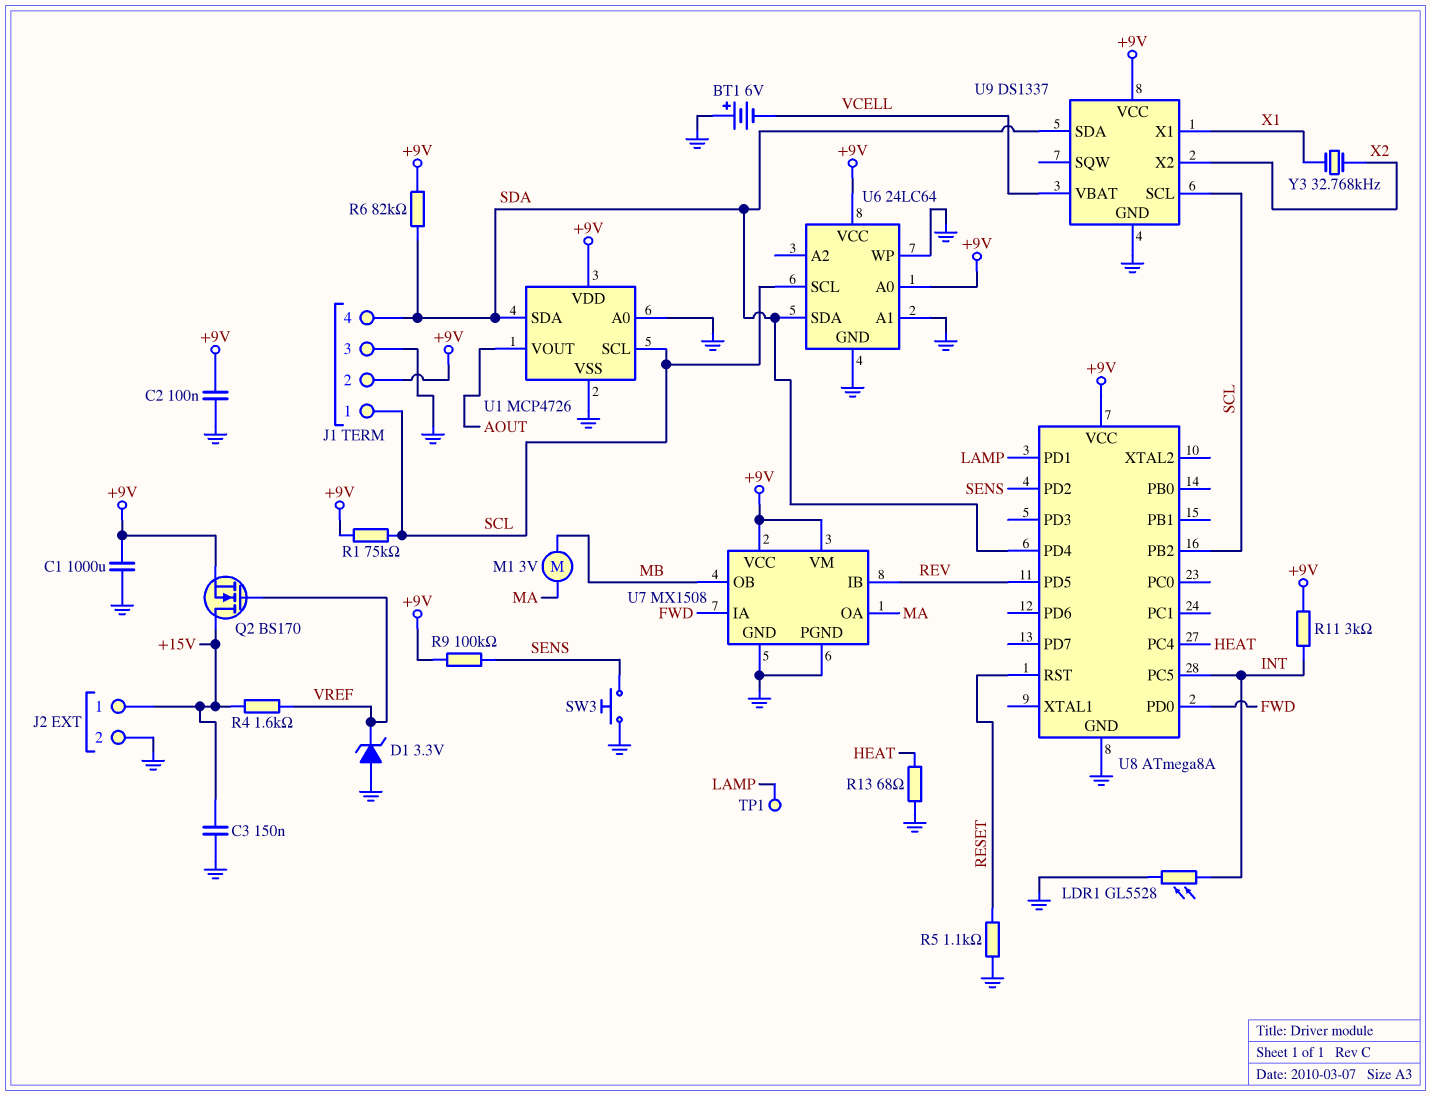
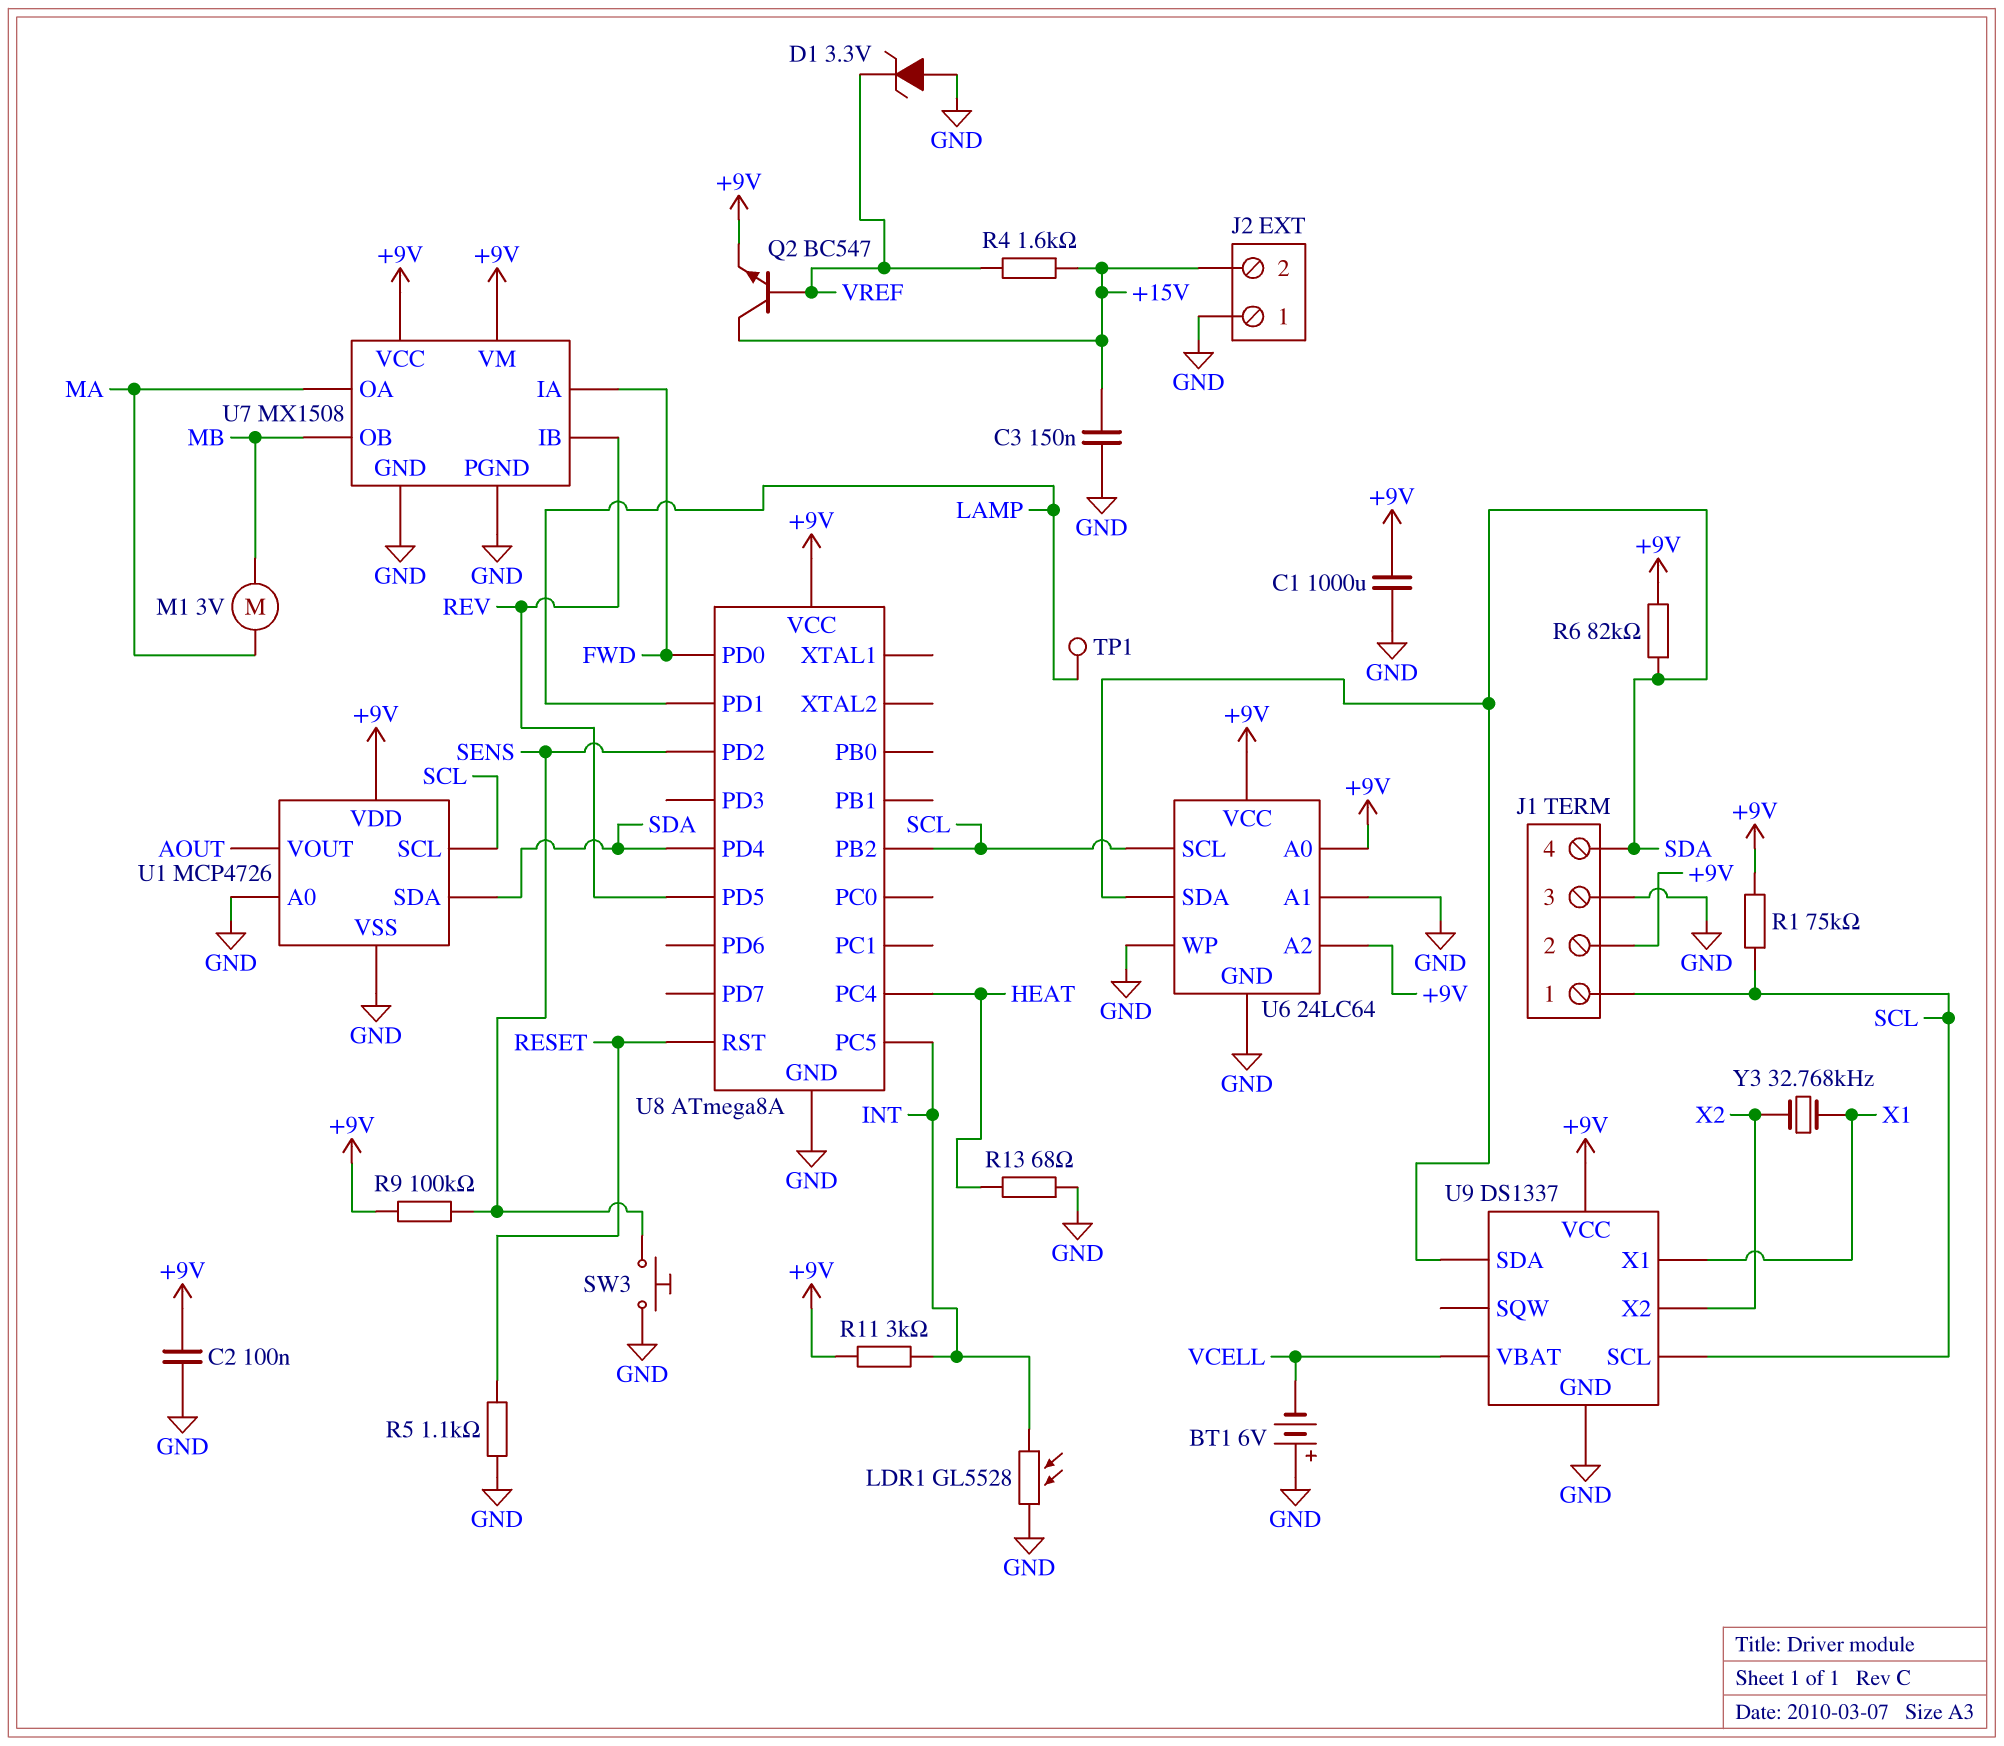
J2 pin 1: +15V -> GND
J2 pin 2: GND -> +15V
Q2: NMOS BS170 (G VREF, D +15V, S +9V) -> NPN BC547 (B VREF, C +15V, E +9V)
U6 pin A2: none -> +9V

